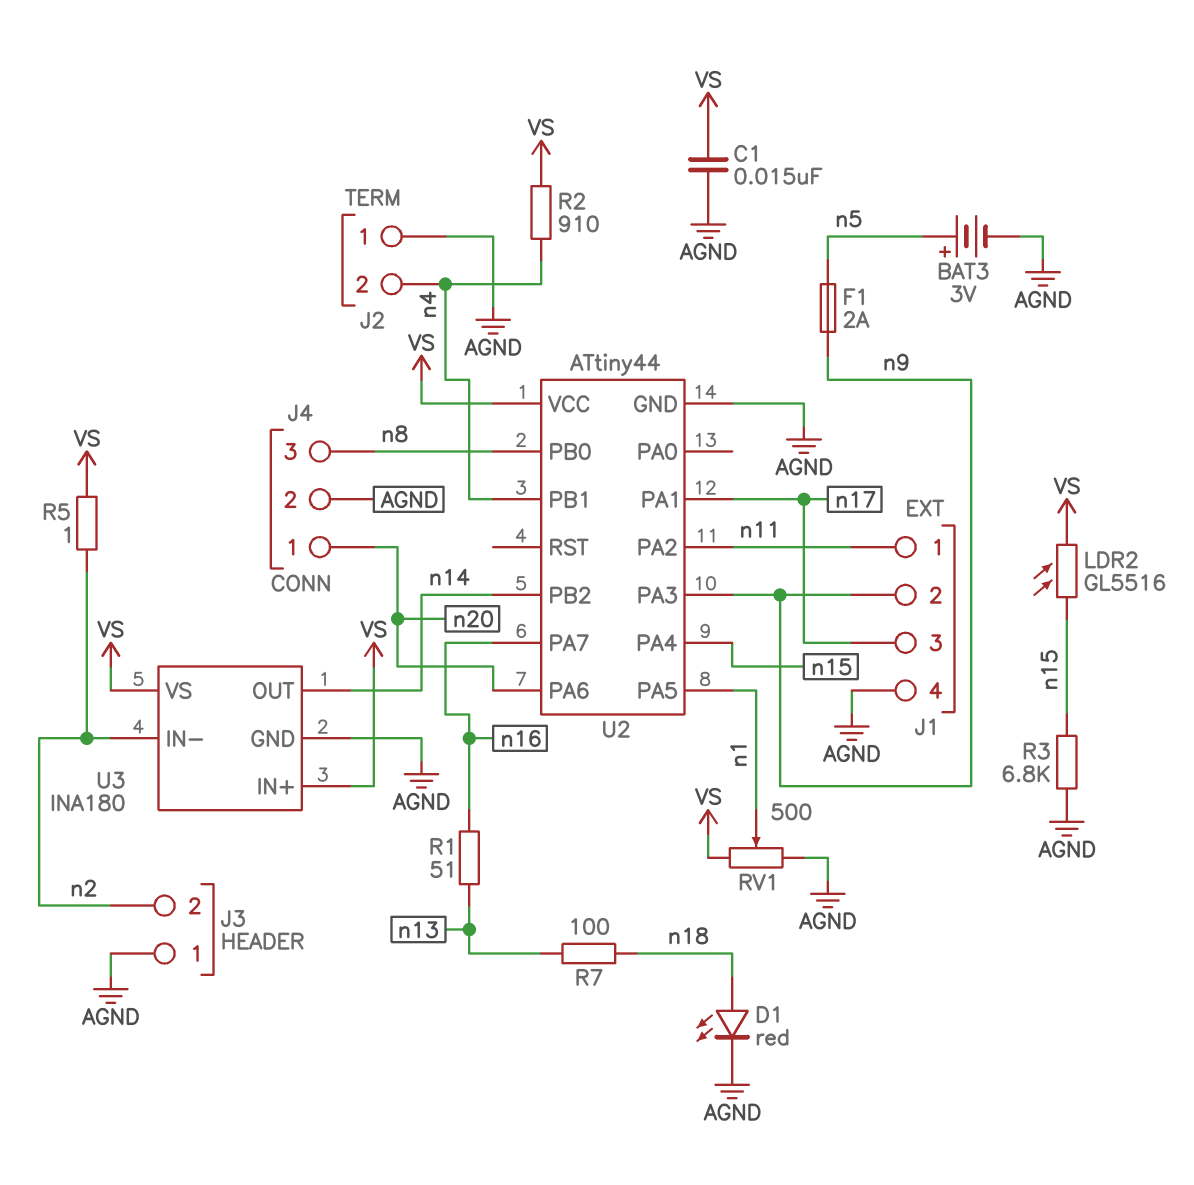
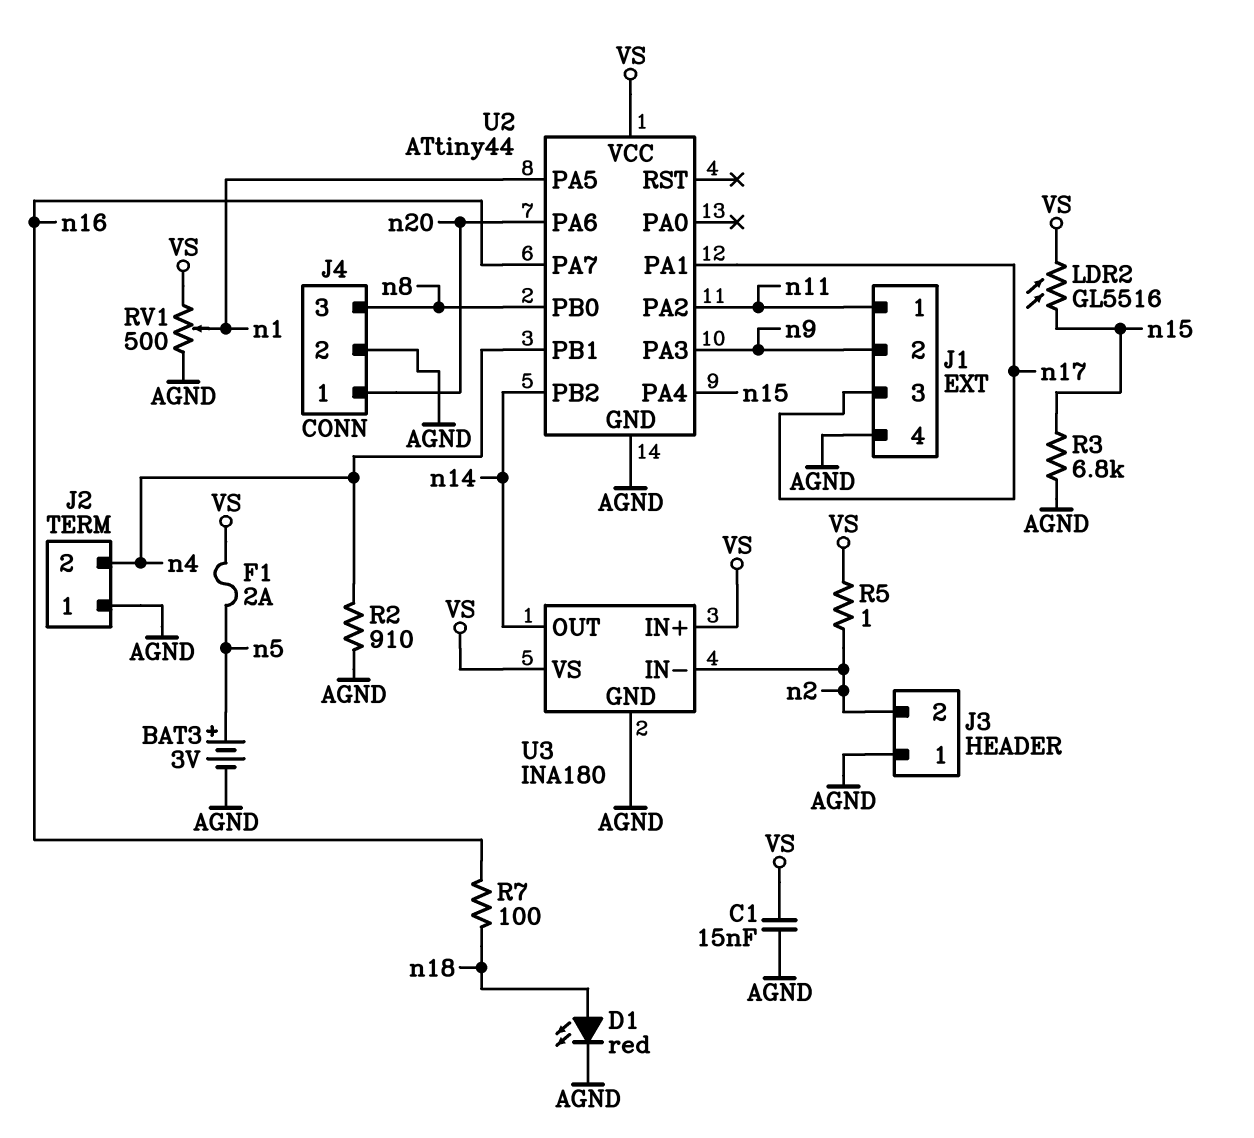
F1: 2A (n5, n9) -> 2A (VS, n5)
R1: 51 (n13, n16) -> none
R2: 910 (VS, n4) -> 910 (AGND, n4)
R7: 100 (n13, n18) -> 100 (n16, n18)

